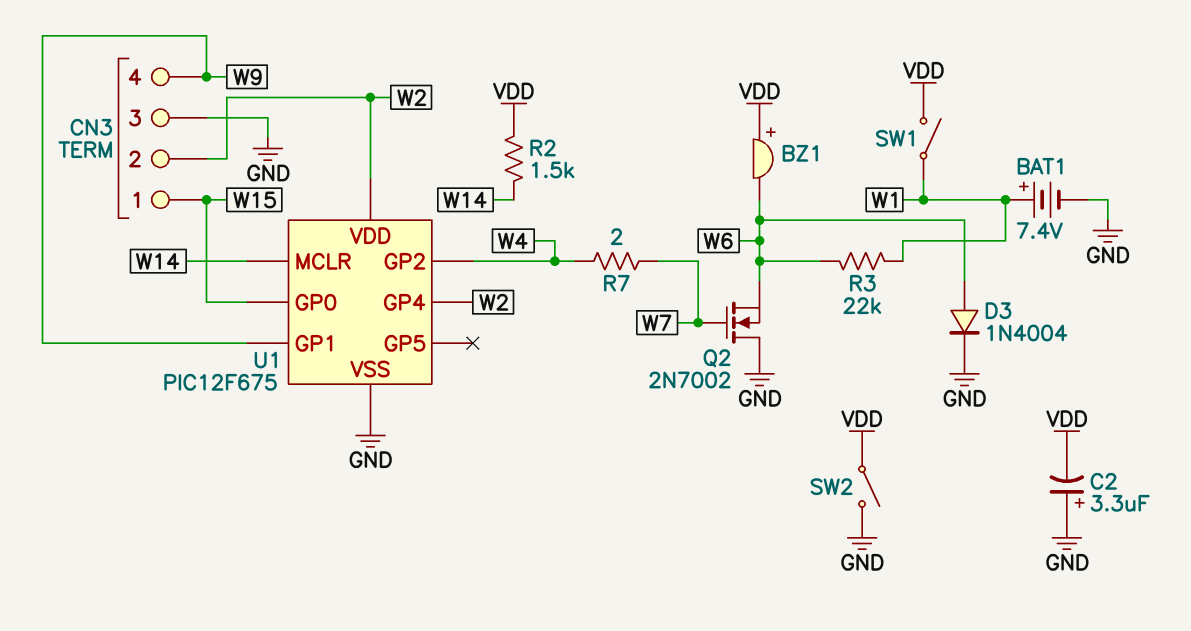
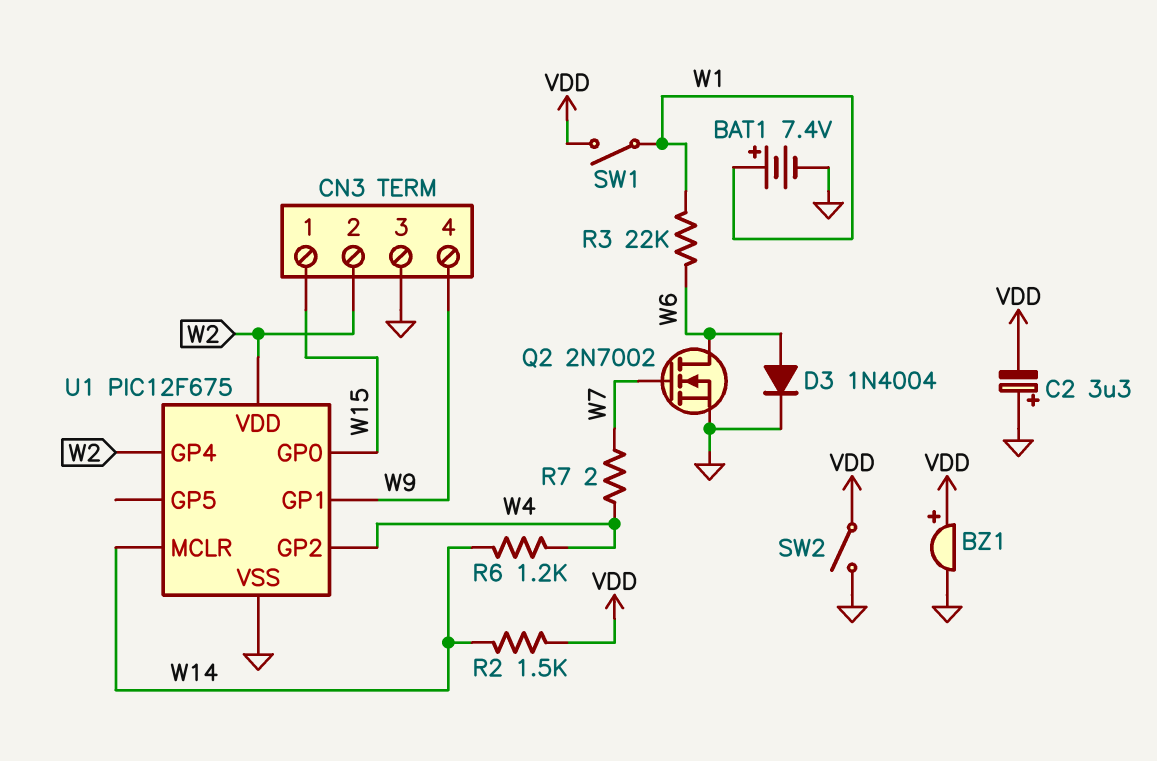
BZ1: buzzer (plus VDD, minus W6) -> buzzer (plus VDD, minus GND)
Q2: NMOS 2N7002 (G W7, D GND, S W6) -> NMOS 2N7002 (G W7, D W6, S GND)
R6: none -> 1.2k (W4, W14)

